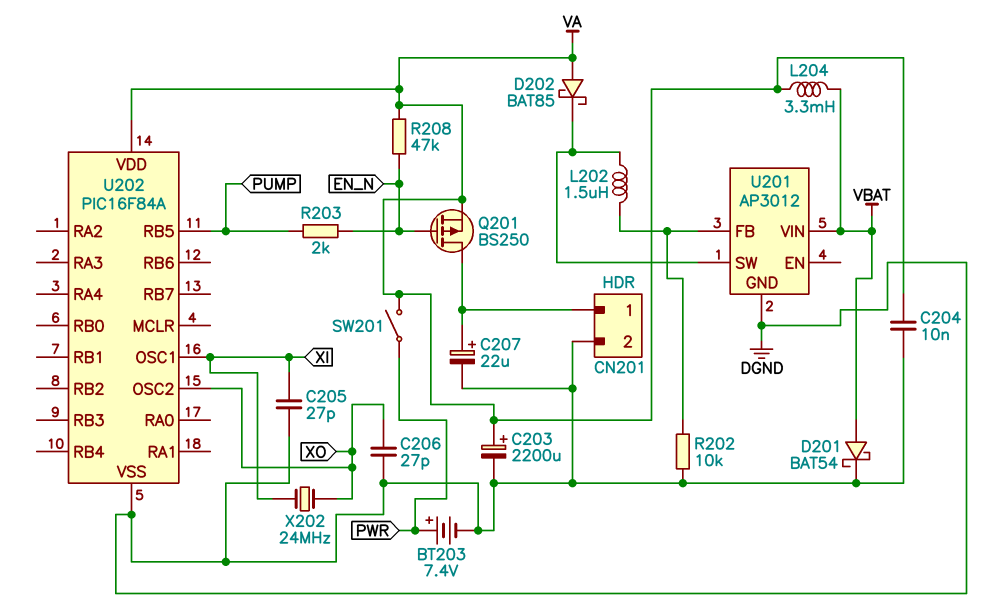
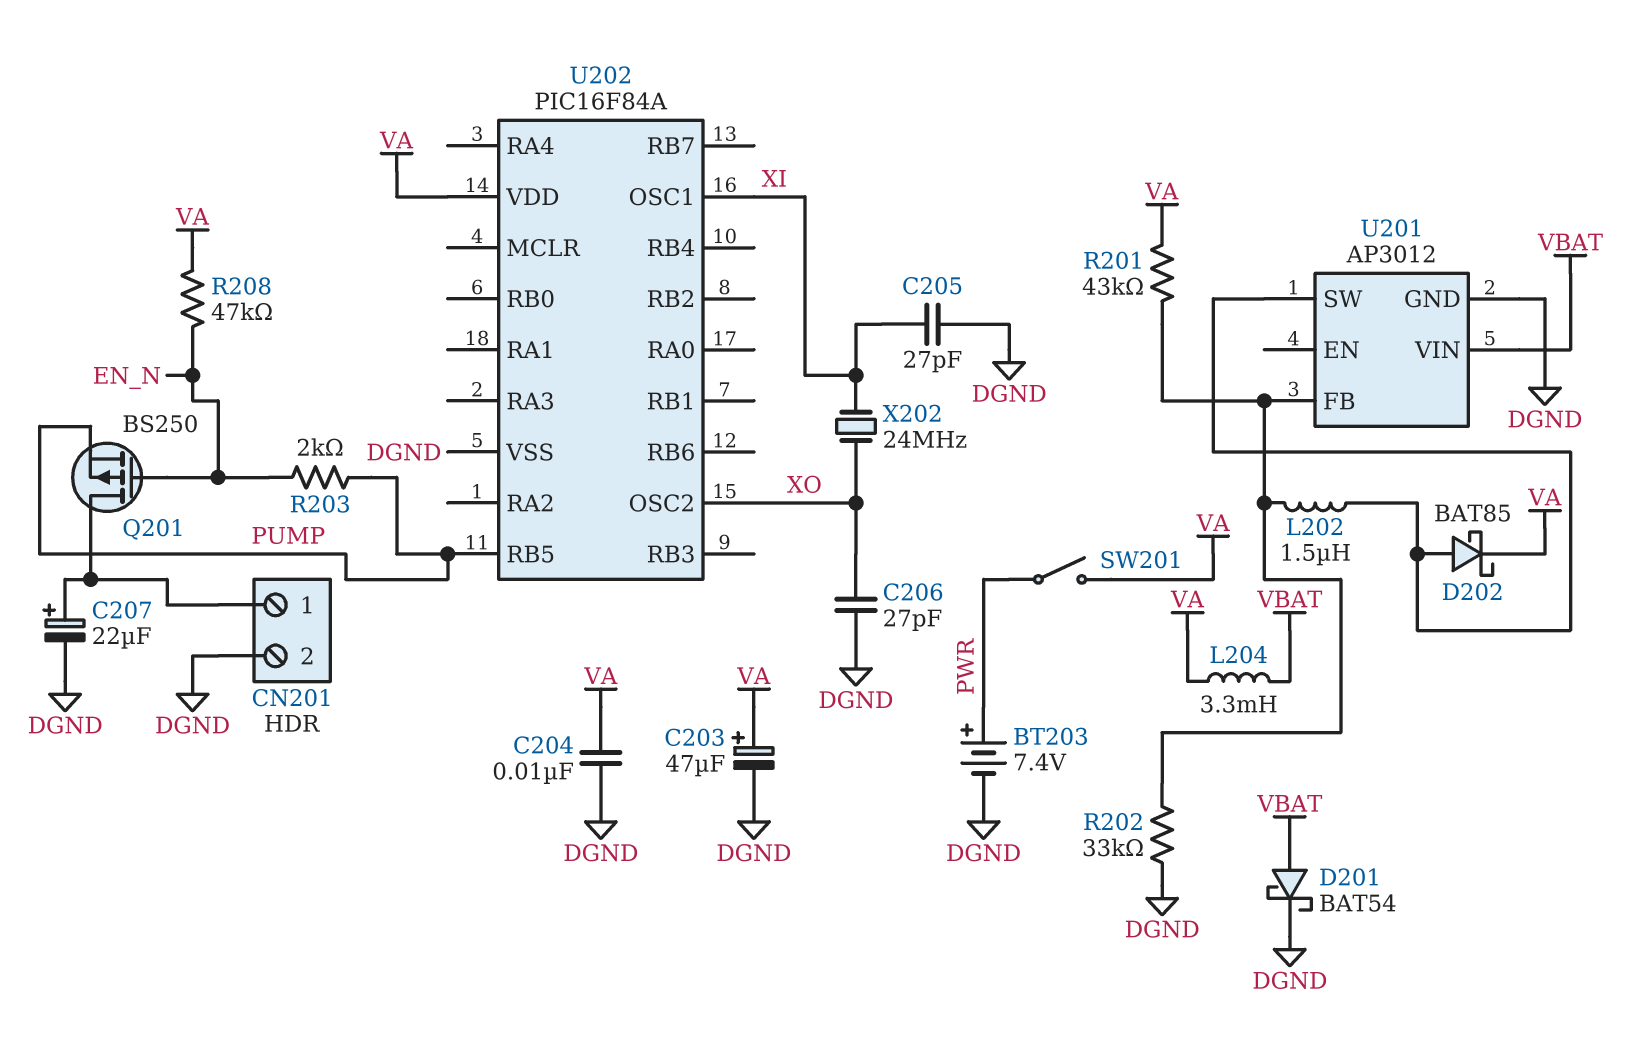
C203: 2200uF (plus VA, minus DGND) -> 47uF (plus VA, minus DGND)
D202: schottky BAT85 (A VA, K U201/SW) -> schottky BAT85 (A U201/SW, K VA)
Q201: PMOS BS250 (G EN_N, D CN201/1, S VA) -> PMOS BS250 (G EN_N, D CN201/1, S PUMP)
R201: none -> 43k (U201/FB, VA)
R202: 10k (DGND, U201/FB) -> 33k (DGND, U201/FB)

